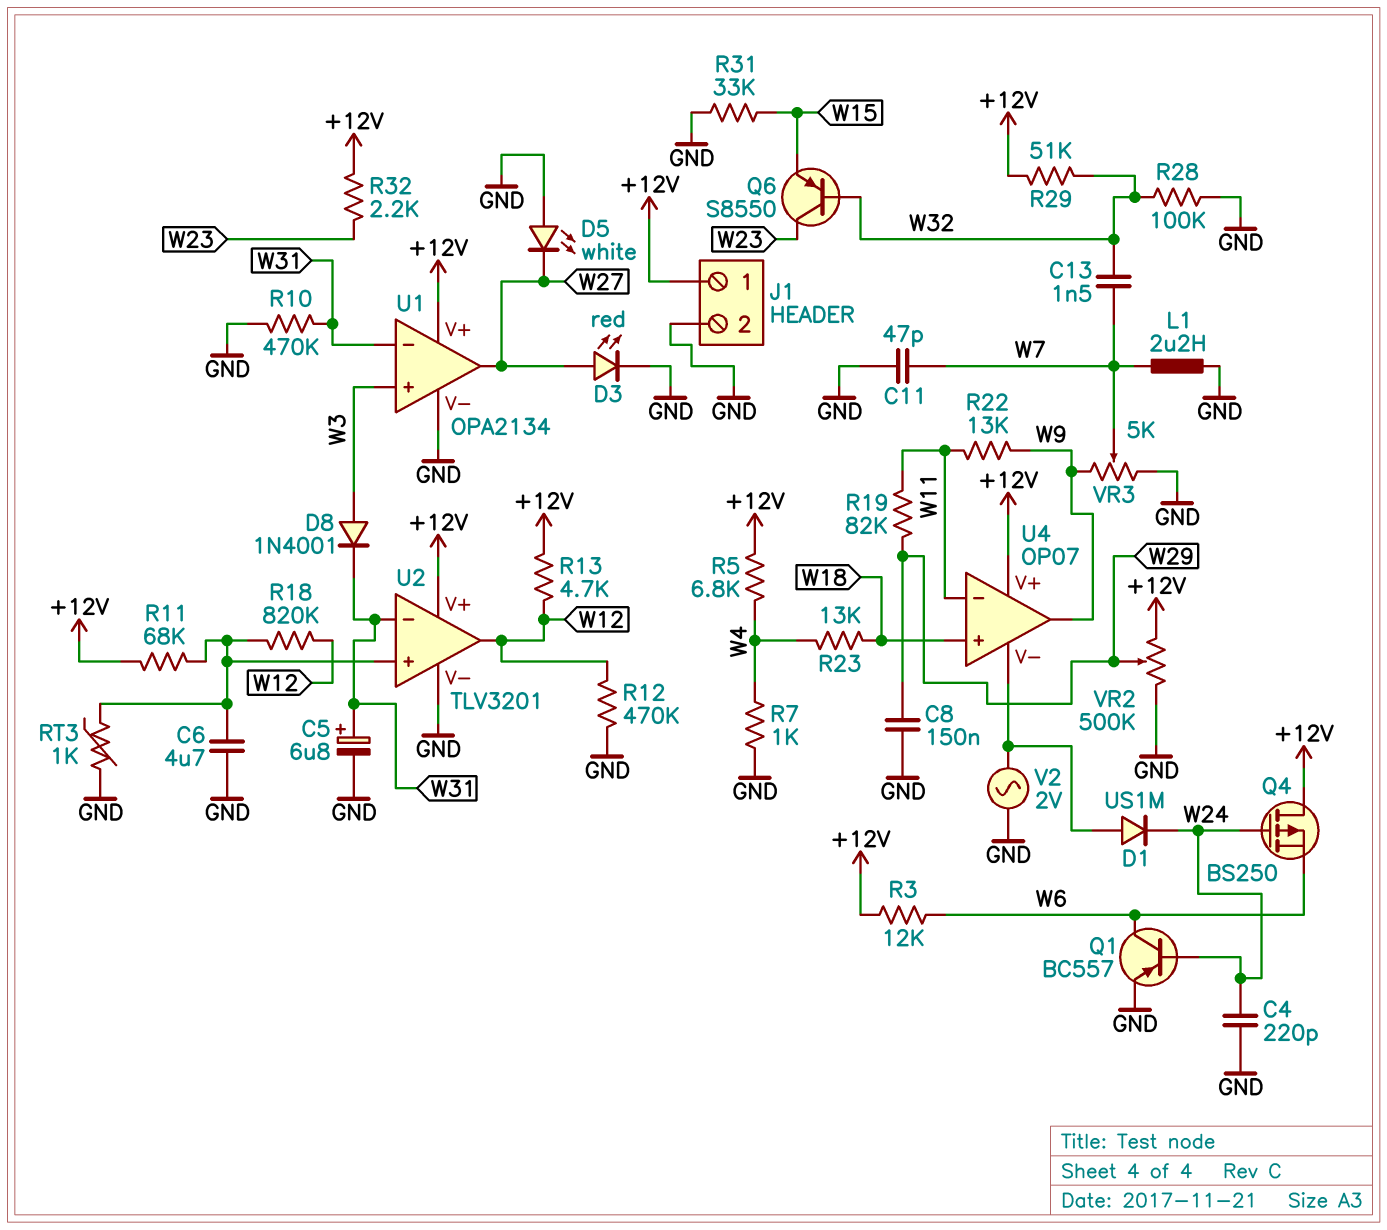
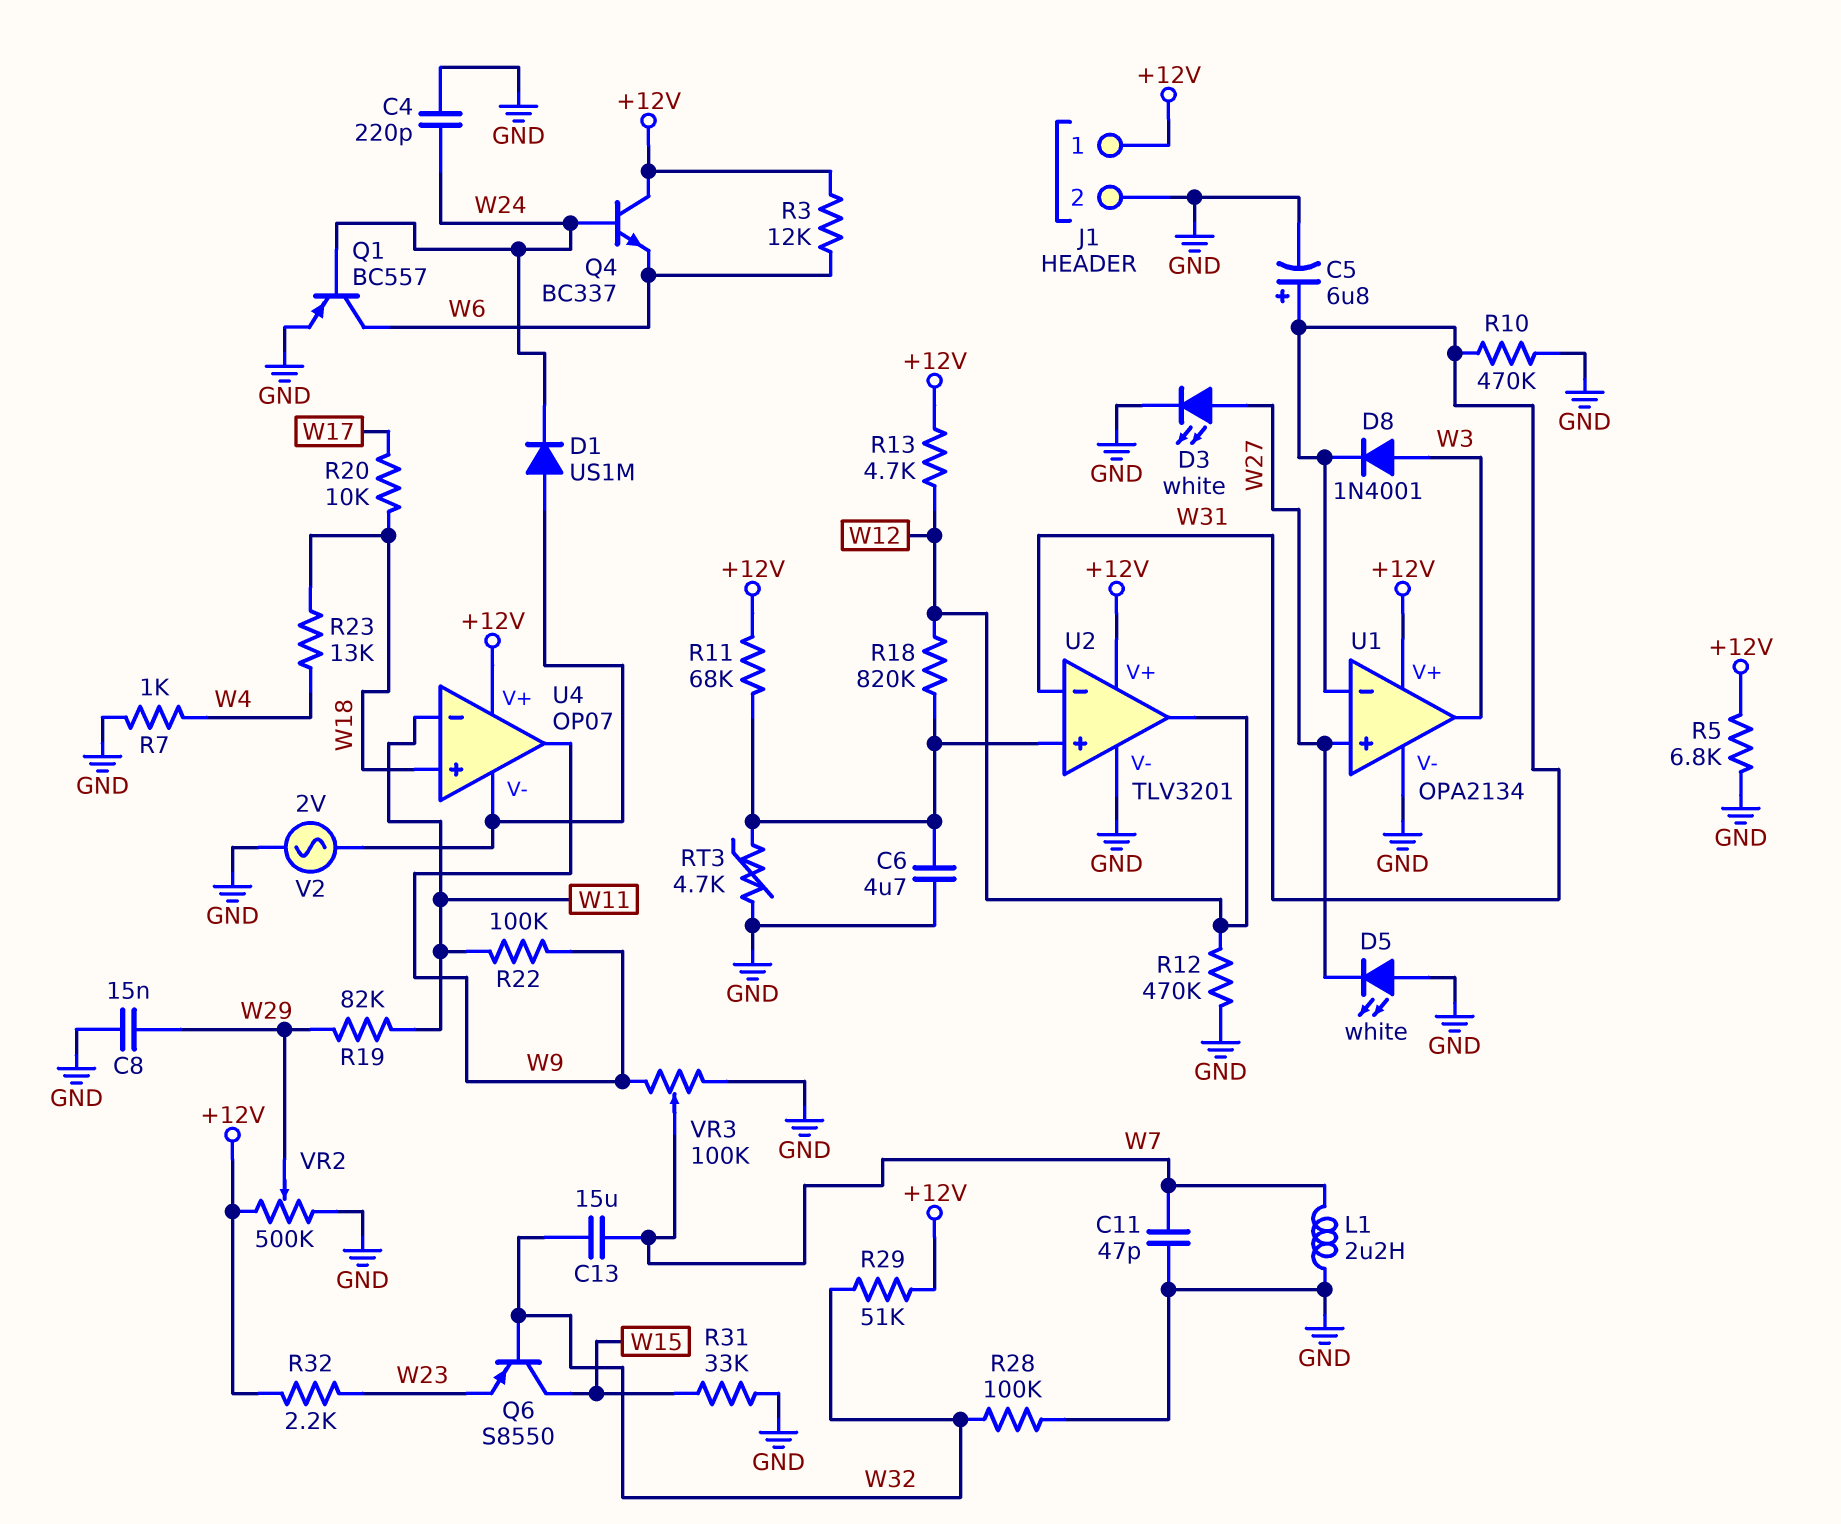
C8: 150nF (GND, W29) -> 15nF (GND, W29)
C13: 1.5nF (W7, W32) -> 15uF (W7, W32)
D3: LED red (A W27, K GND) -> LED white (A W27, K GND)
Q4: PMOS BS250 (G W24, D +12V, S W6) -> NPN BC337 (B W24, C +12V, E W6)
Q6: PNP S8550 (B W32, C W23, E W15) -> PNP S8550 (B W32, C W15, E W23)
R5: 6.8k (+12V, W4) -> 6.8k (+12V, GND)
R20: none -> 10k (W17, W18)
R22: 13k (W9, W11) -> 100k (W9, W11)
RT3: 1k (GND, U2/in+) -> 4.7k (GND, U2/in+)
U1 pin in+: W3 -> W27
U1 pin out: W27 -> W3
VR3: 5k (GND, W9, wiper W7) -> 100k (GND, W9, wiper W7)

